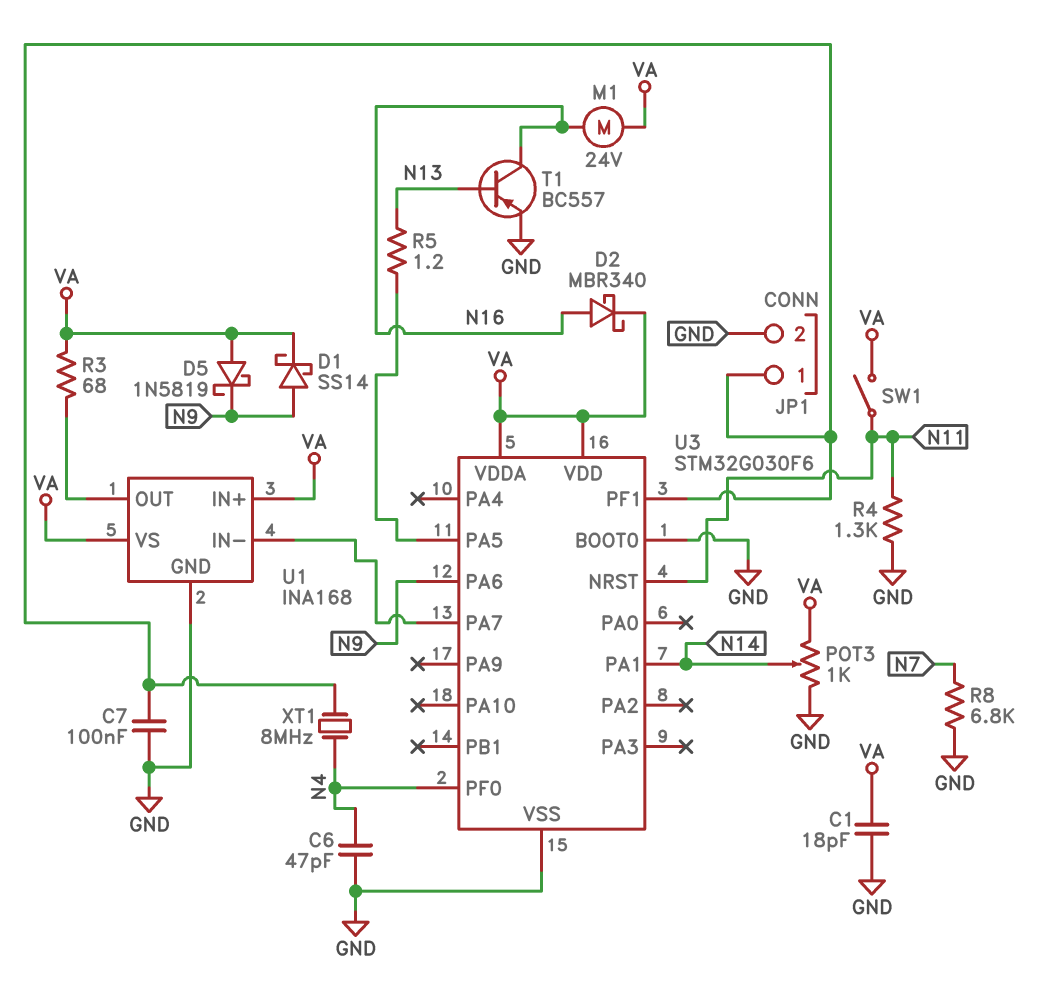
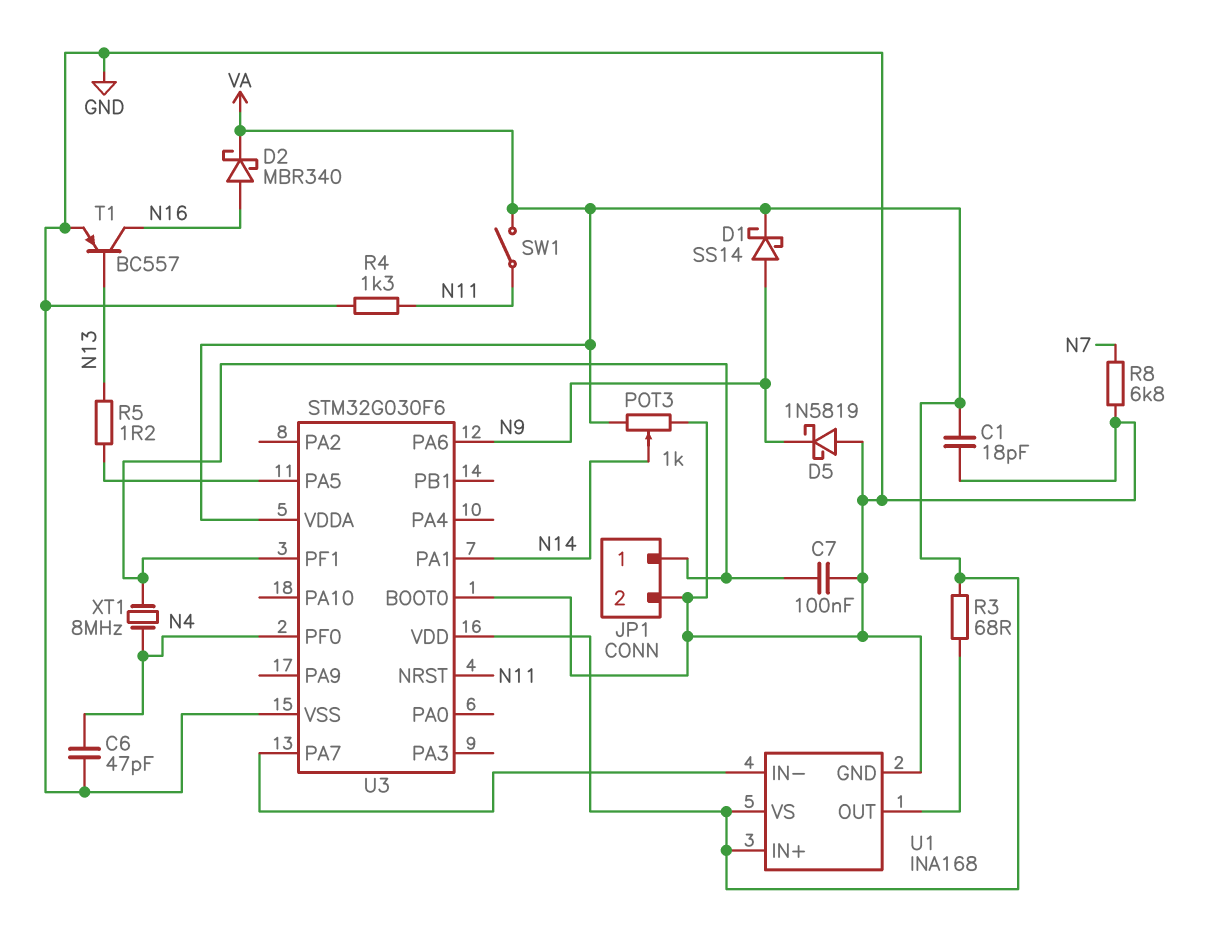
D5: schottky 1N5819 (A VA, K N9) -> schottky 1N5819 (A GND, K N9)
M1: motor 24V (N16, VA) -> none

